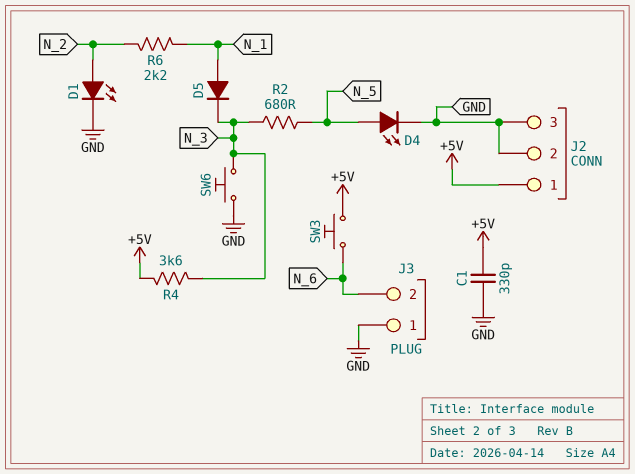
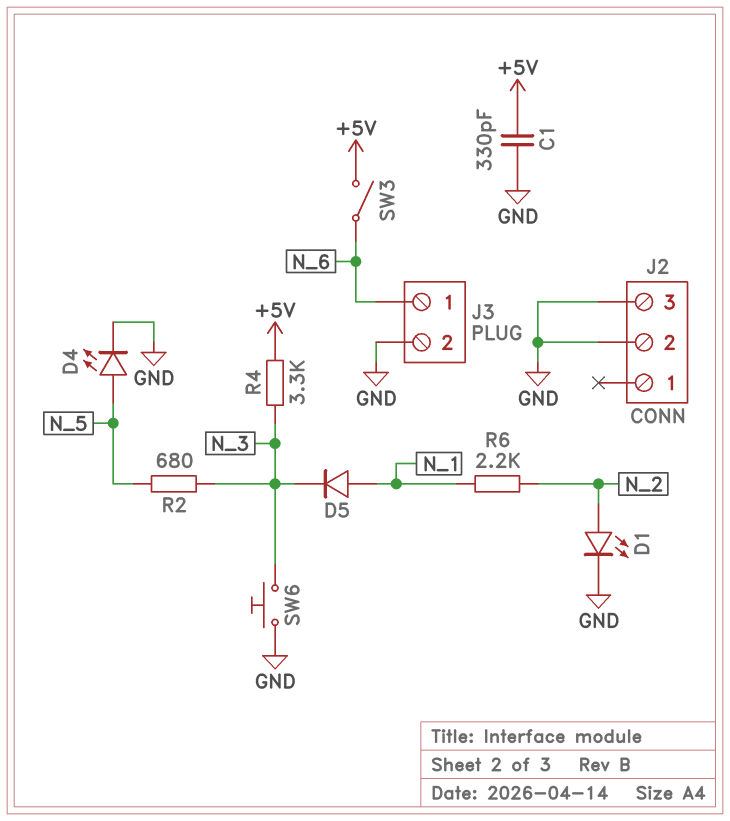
J2 pin 1: +5V -> none
J3 pin 1: GND -> N_6
J3 pin 2: N_6 -> GND
R4: 3.6k (+5V, N_3) -> 3.3k (+5V, N_3)
SW3: button (+5V, N_6) -> switch (+5V, N_6)

